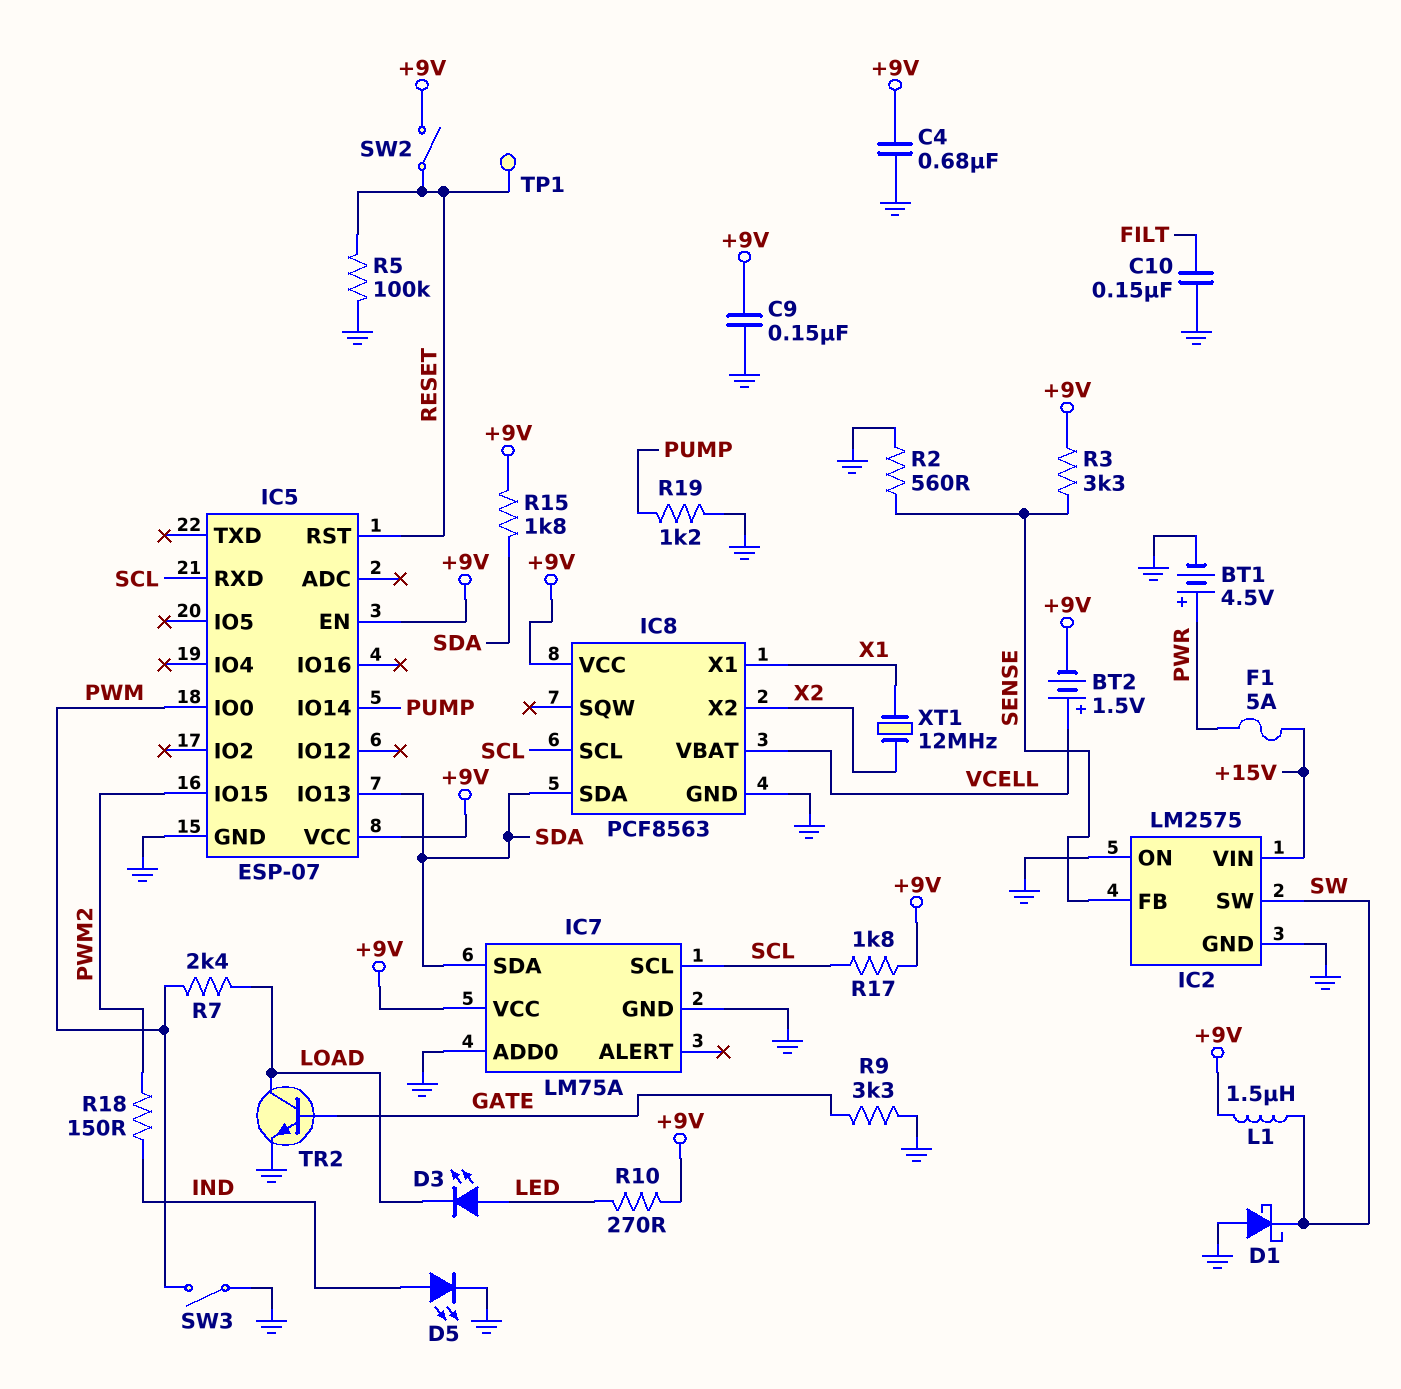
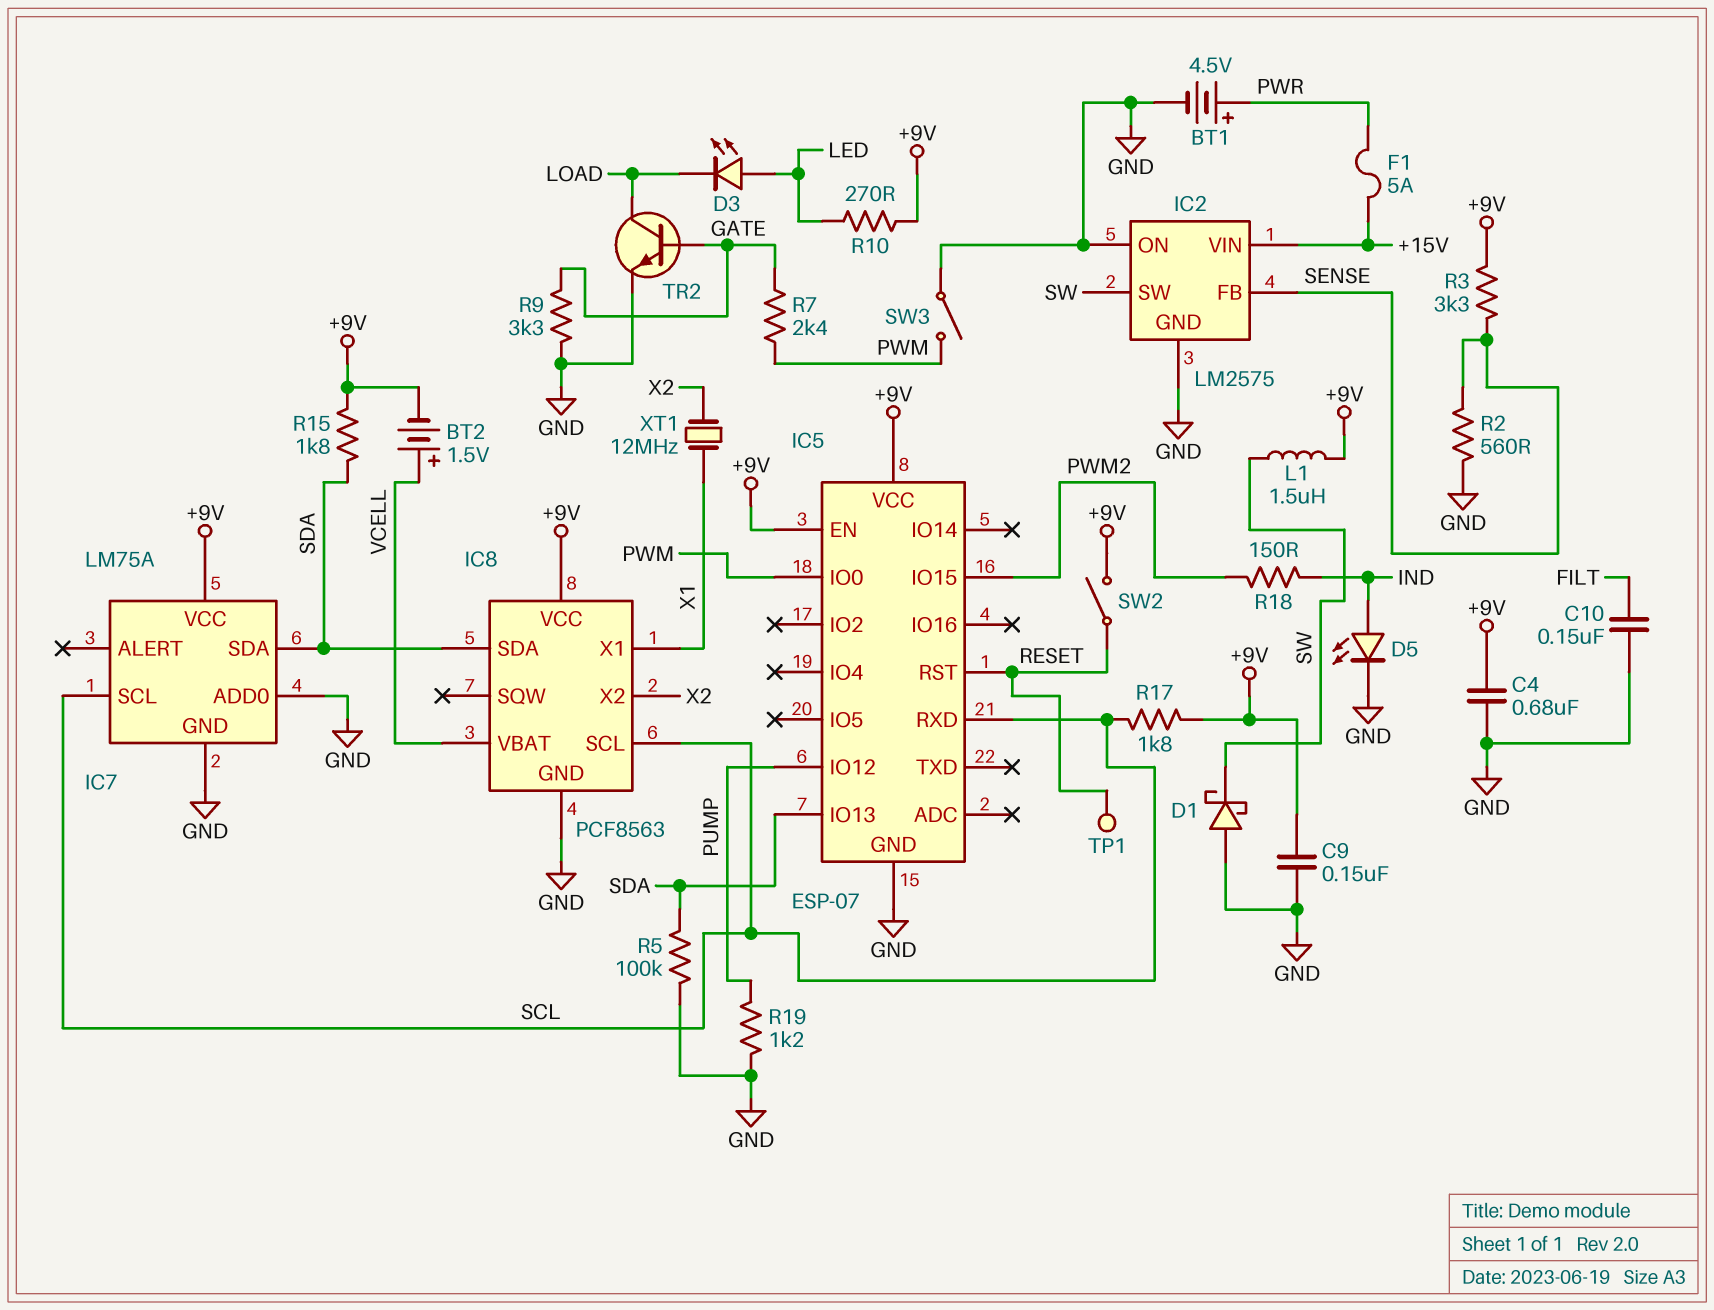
IC5 pin IO12: none -> PUMP
IC5 pin IO14: PUMP -> none
R5: 100k (GND, RESET) -> 100k (GND, SDA)
R7: 2.4k (LOAD, PWM) -> 2.4k (GATE, PWM)

